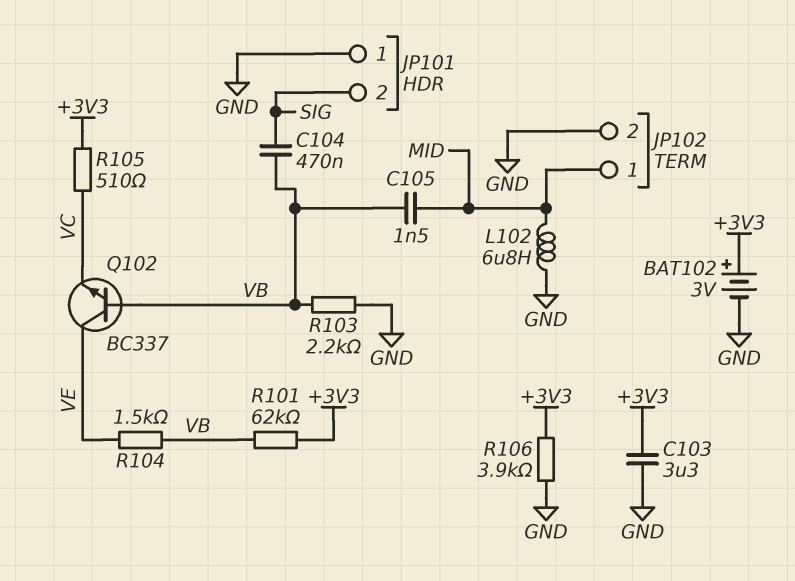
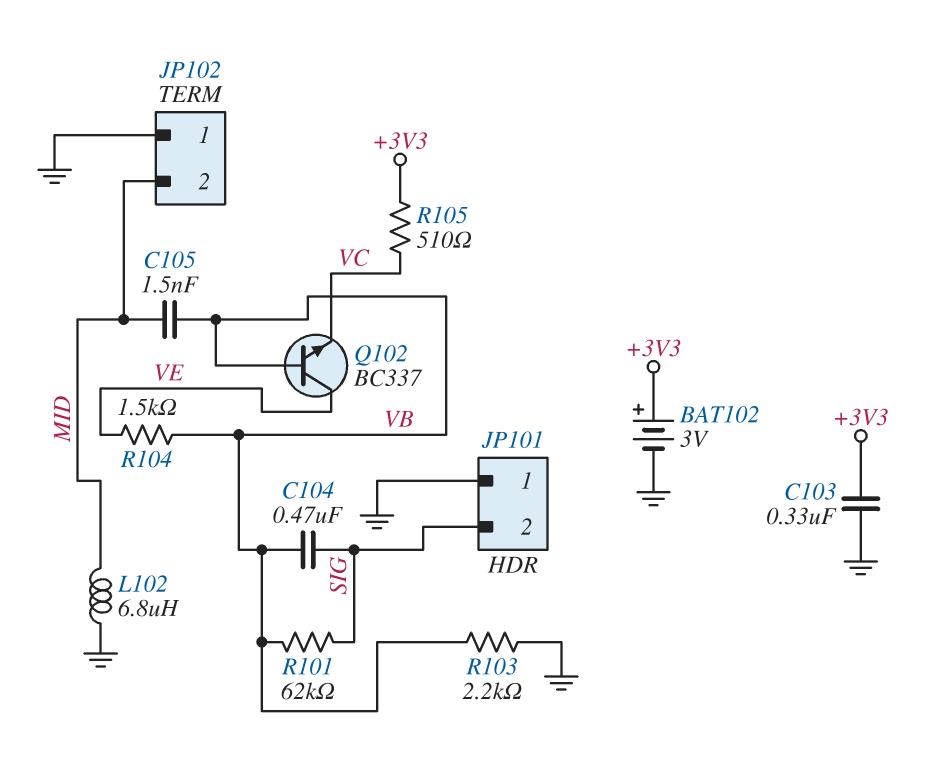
C103: 3.3uF (+3V3, GND) -> 330nF (+3V3, GND)
JP102 pin 1: MID -> GND
JP102 pin 2: GND -> MID
R101: 62k (+3V3, VB) -> 62k (SIG, VB)
R106: 3.9k (+3V3, GND) -> none

